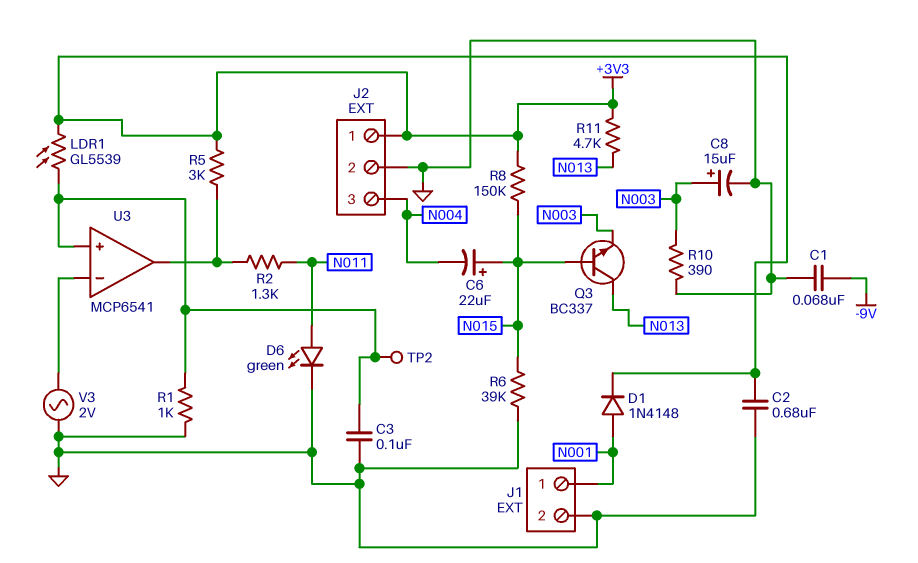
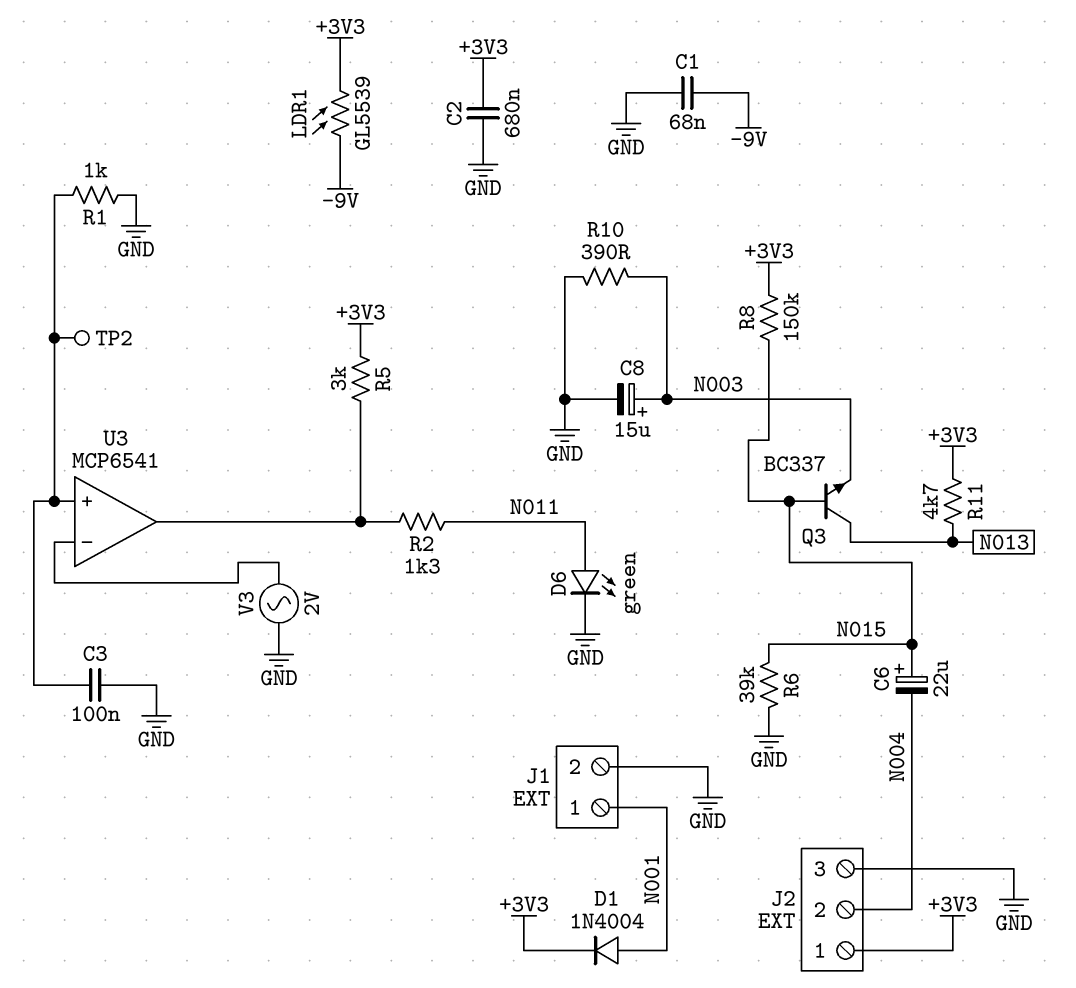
D1: diode 1N4148 (A N001, K +3V3) -> diode 1N4004 (A N001, K +3V3)
J2 pin 2: GND -> N004
J2 pin 3: N004 -> GND
LDR1: GL5539 (+3V3, U3/in+) -> GL5539 (+3V3, -9V)

